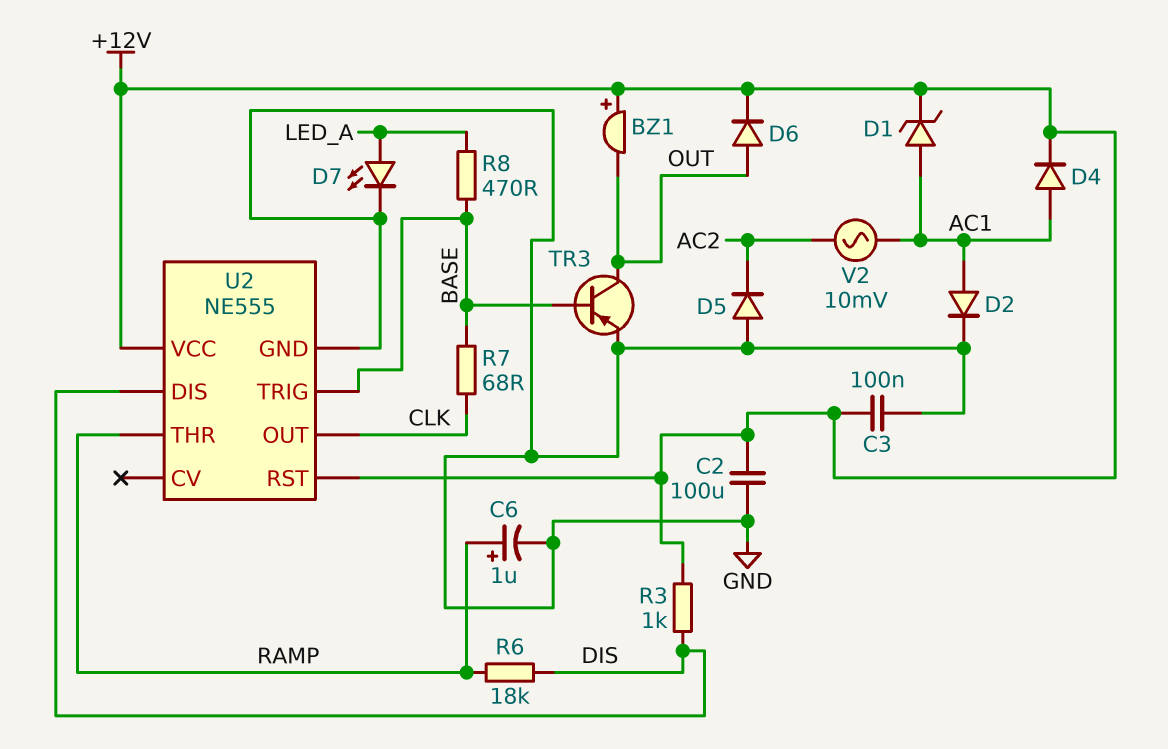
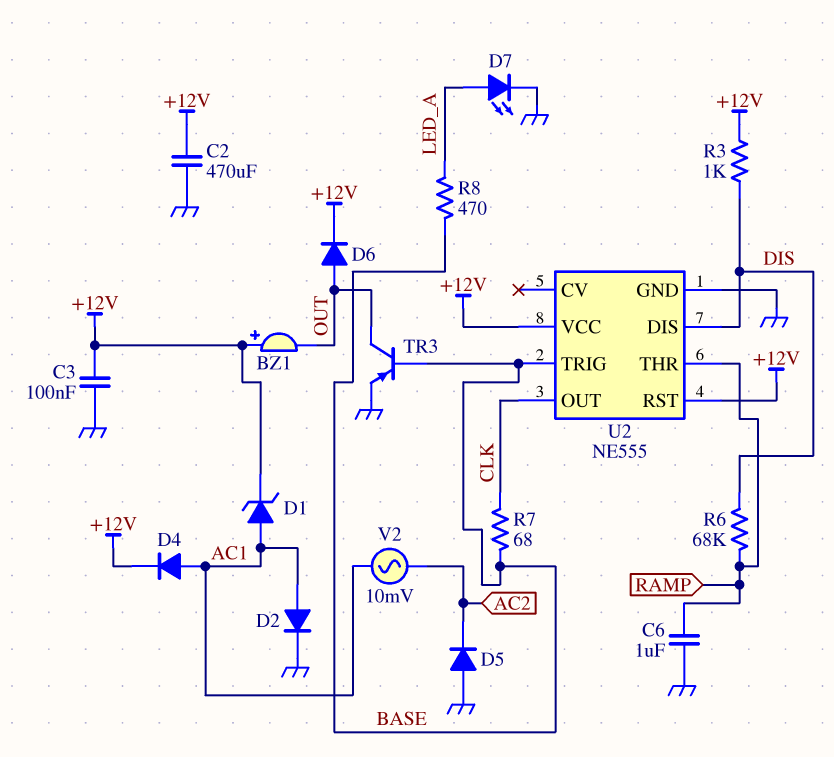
C2: 100uF (+12V, GND) -> 470uF (+12V, GND)
C6: 1uF (plus RAMP, minus GND) -> 1uF (GND, RAMP)
R6: 18k (DIS, RAMP) -> 68k (DIS, RAMP)

